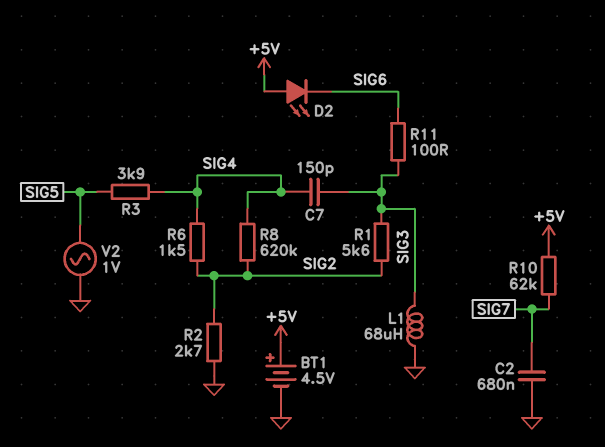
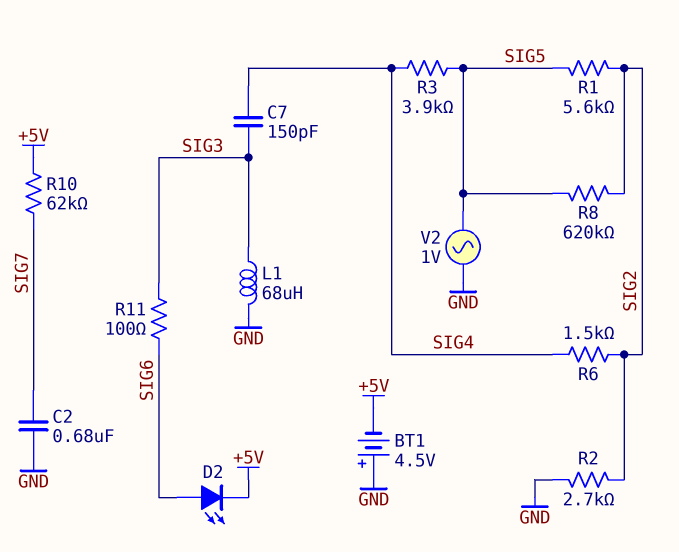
BT1: 4.5V (plus +5V, minus GND) -> 4.5V (plus GND, minus +5V)
D2: LED (A +5V, K SIG6) -> LED (A SIG6, K +5V)
R1: 5.6k (SIG2, SIG3) -> 5.6k (SIG2, SIG5)
R8: 620k (SIG2, SIG4) -> 620k (SIG2, SIG5)

